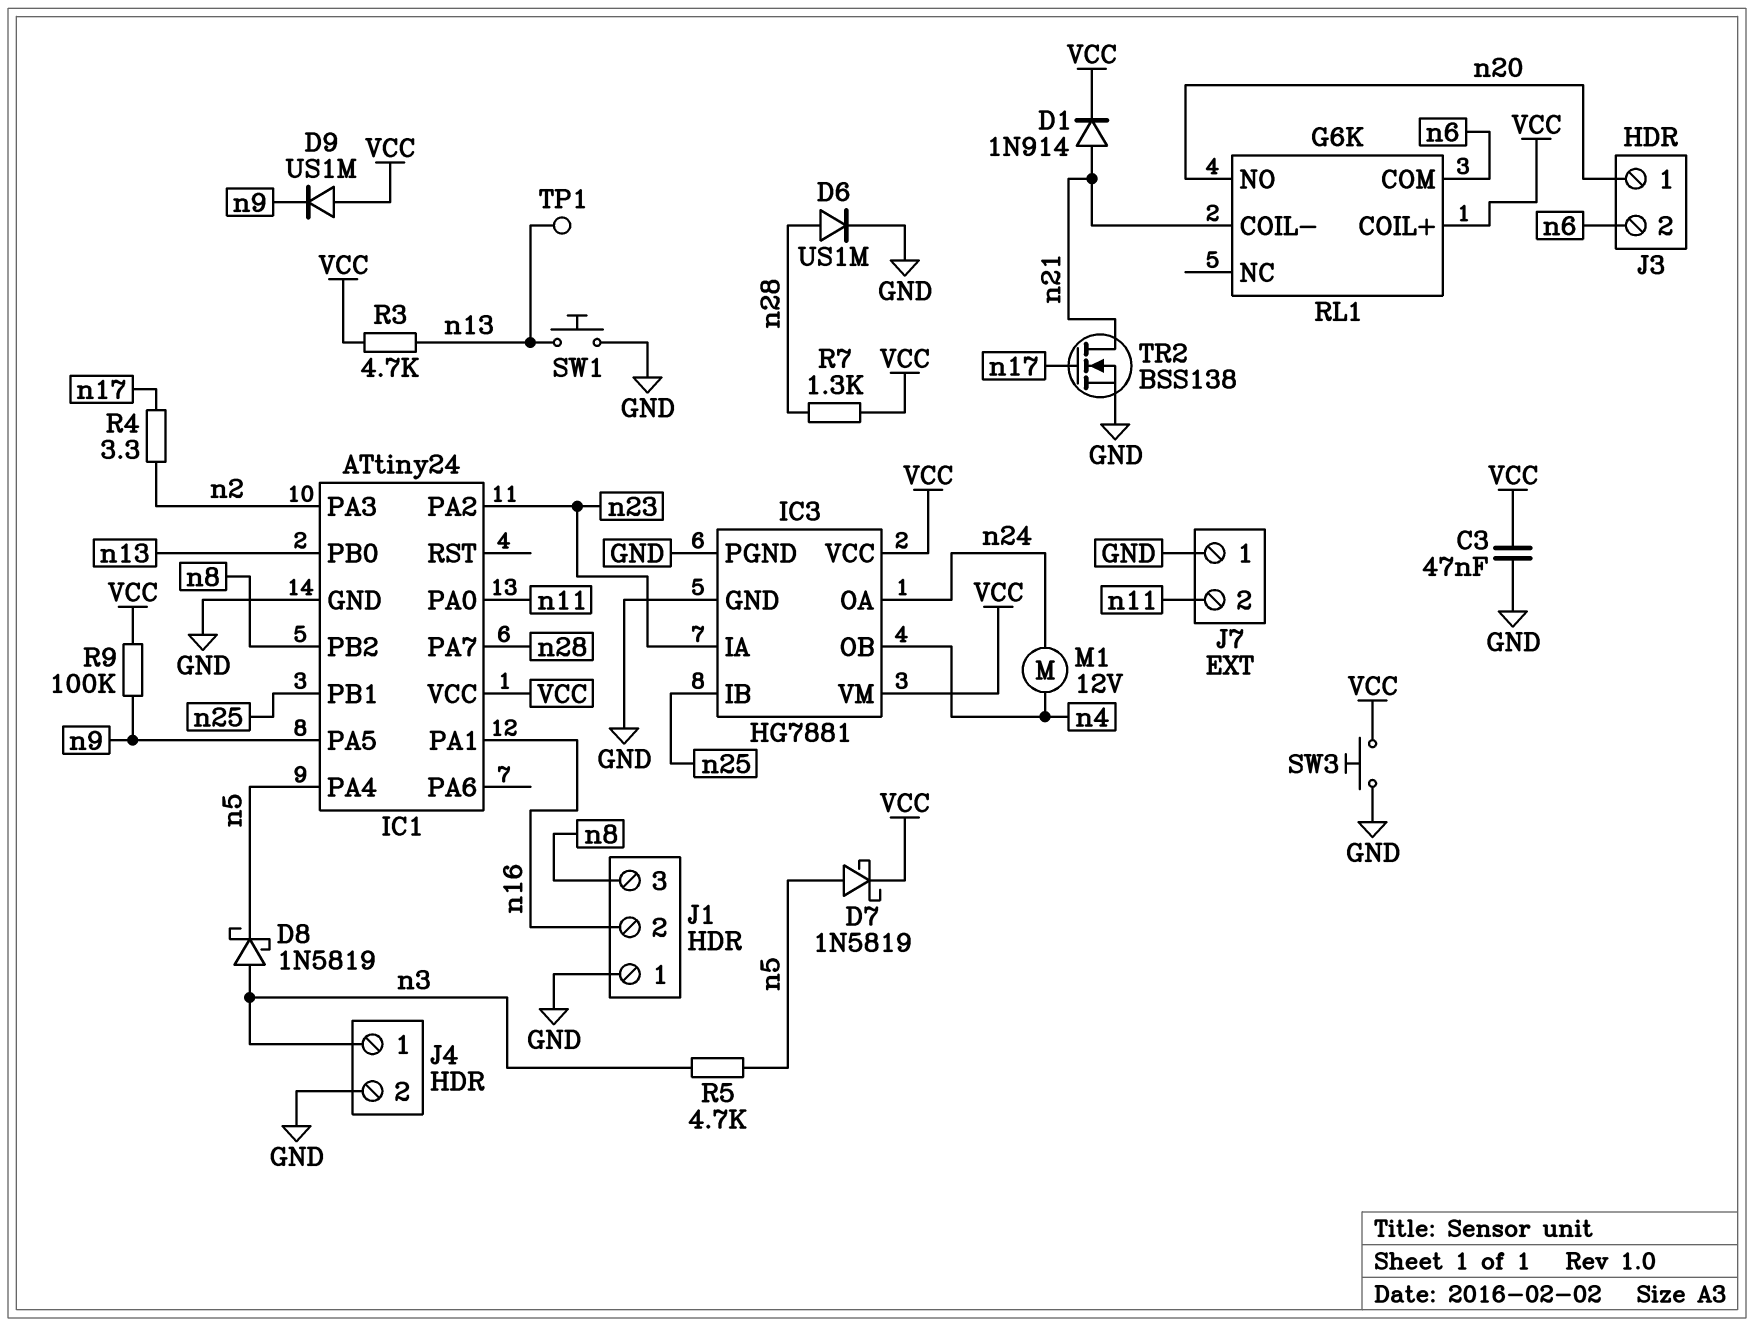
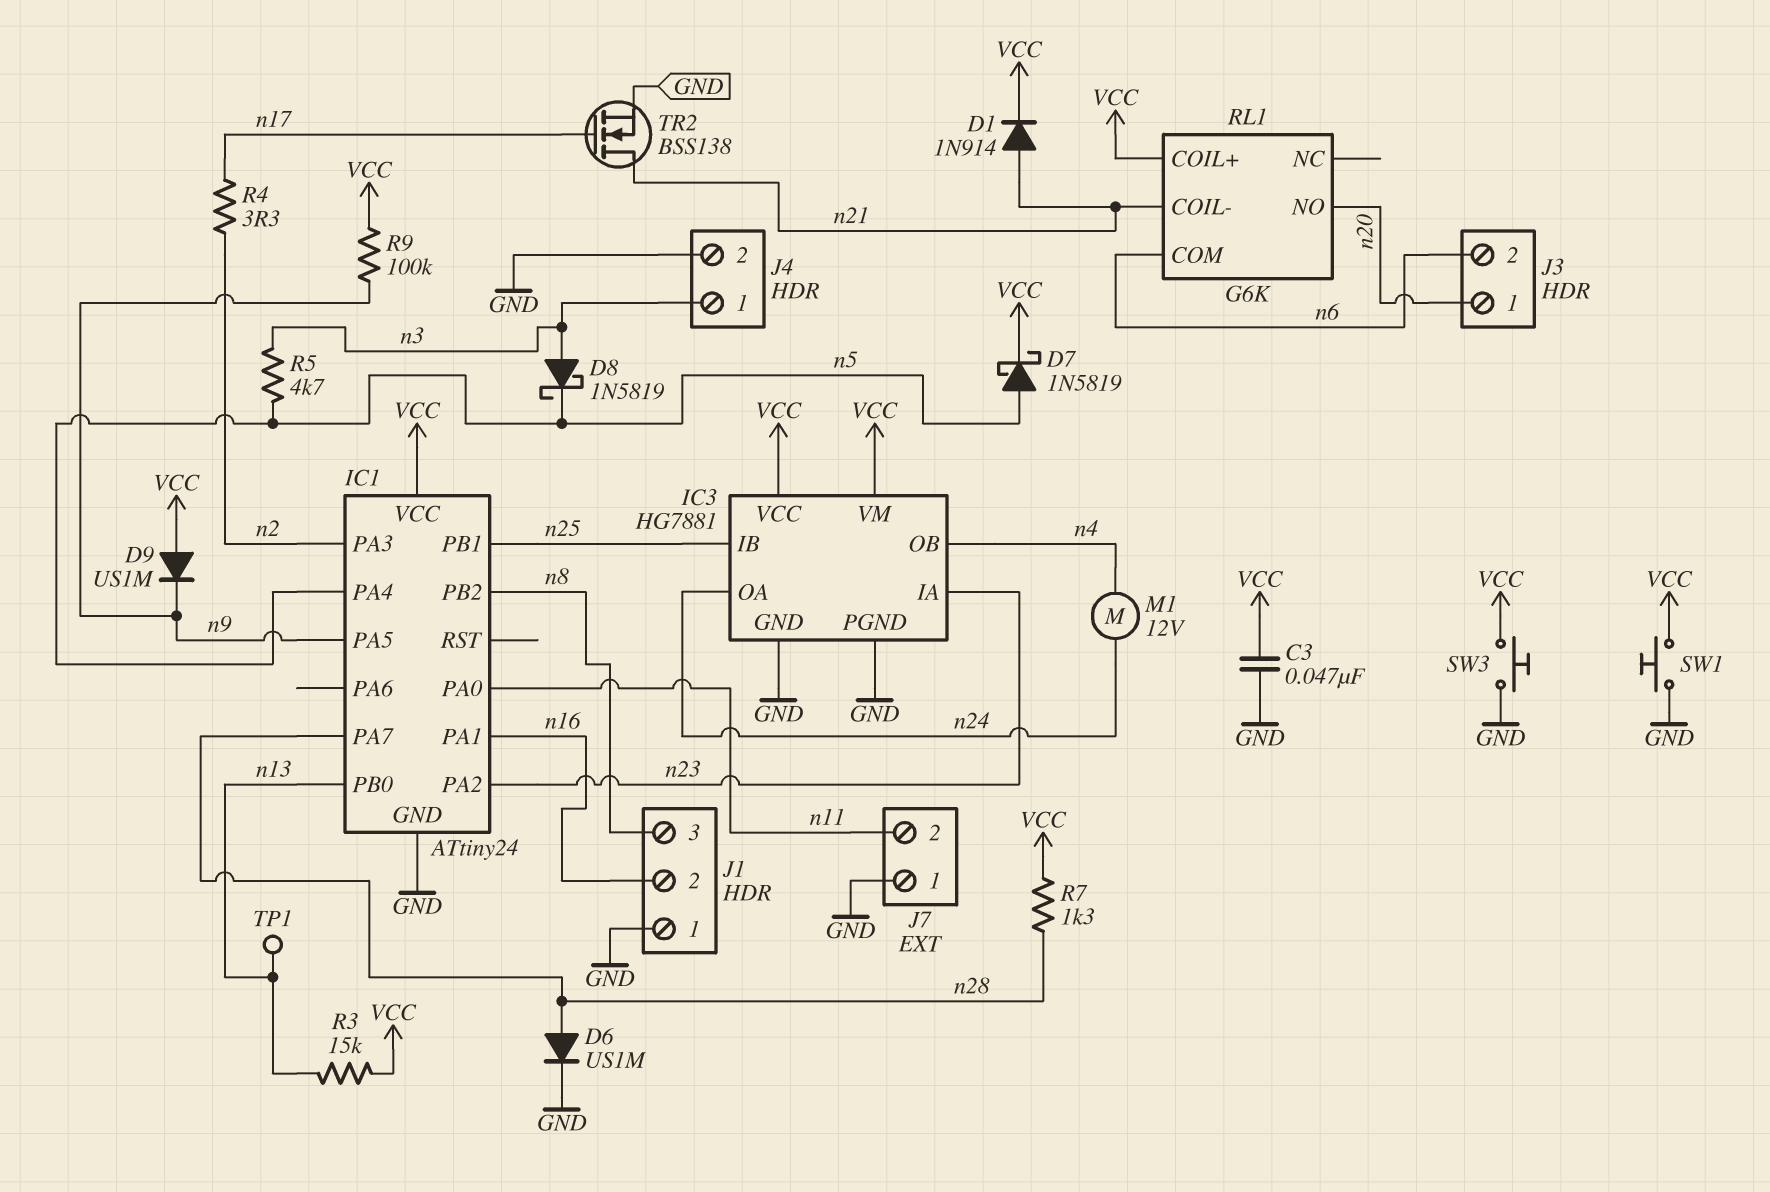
R3: 4.7k (VCC, n13) -> 15k (VCC, n13)
SW1: button (GND, n13) -> button (GND, VCC)

